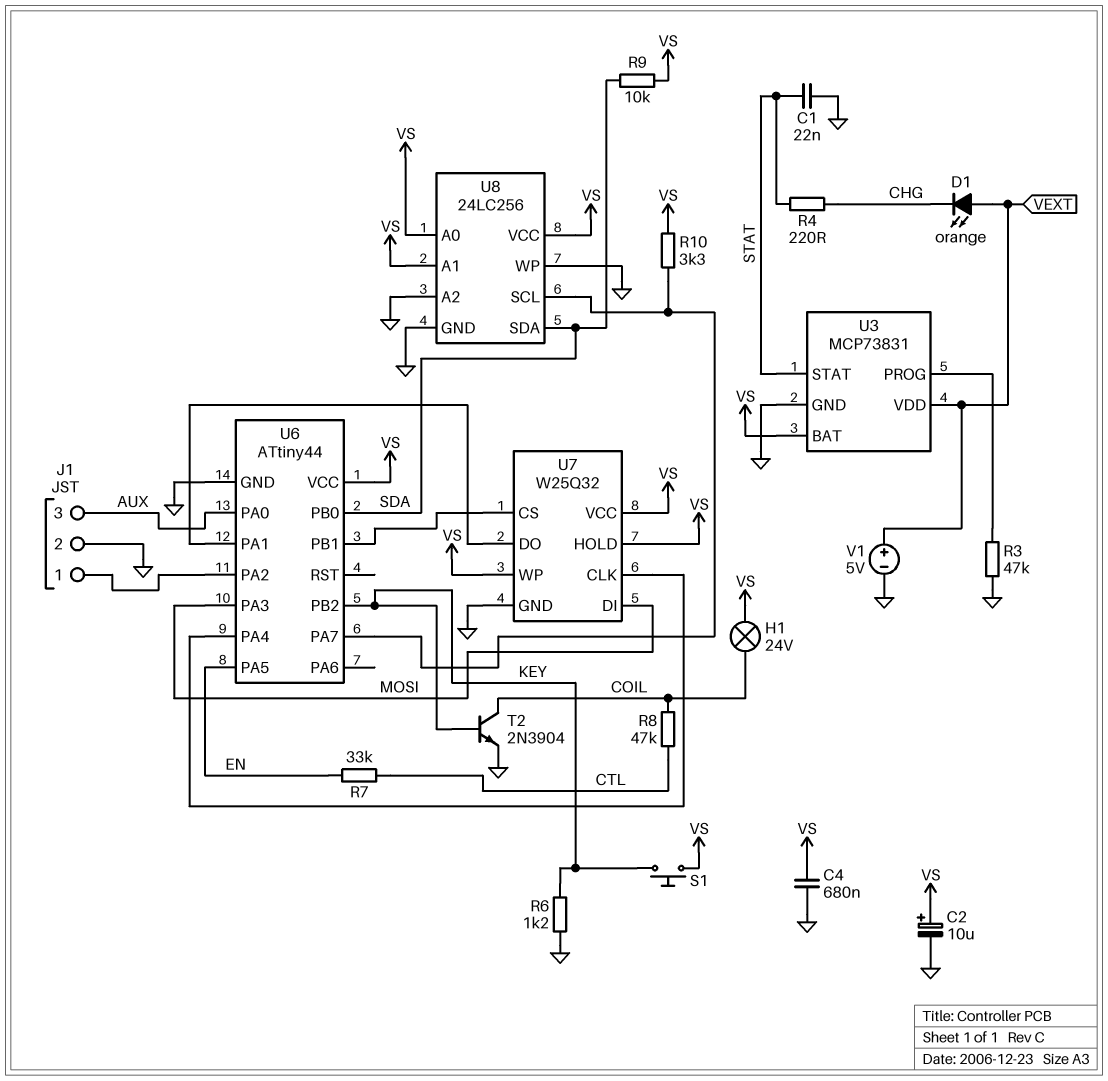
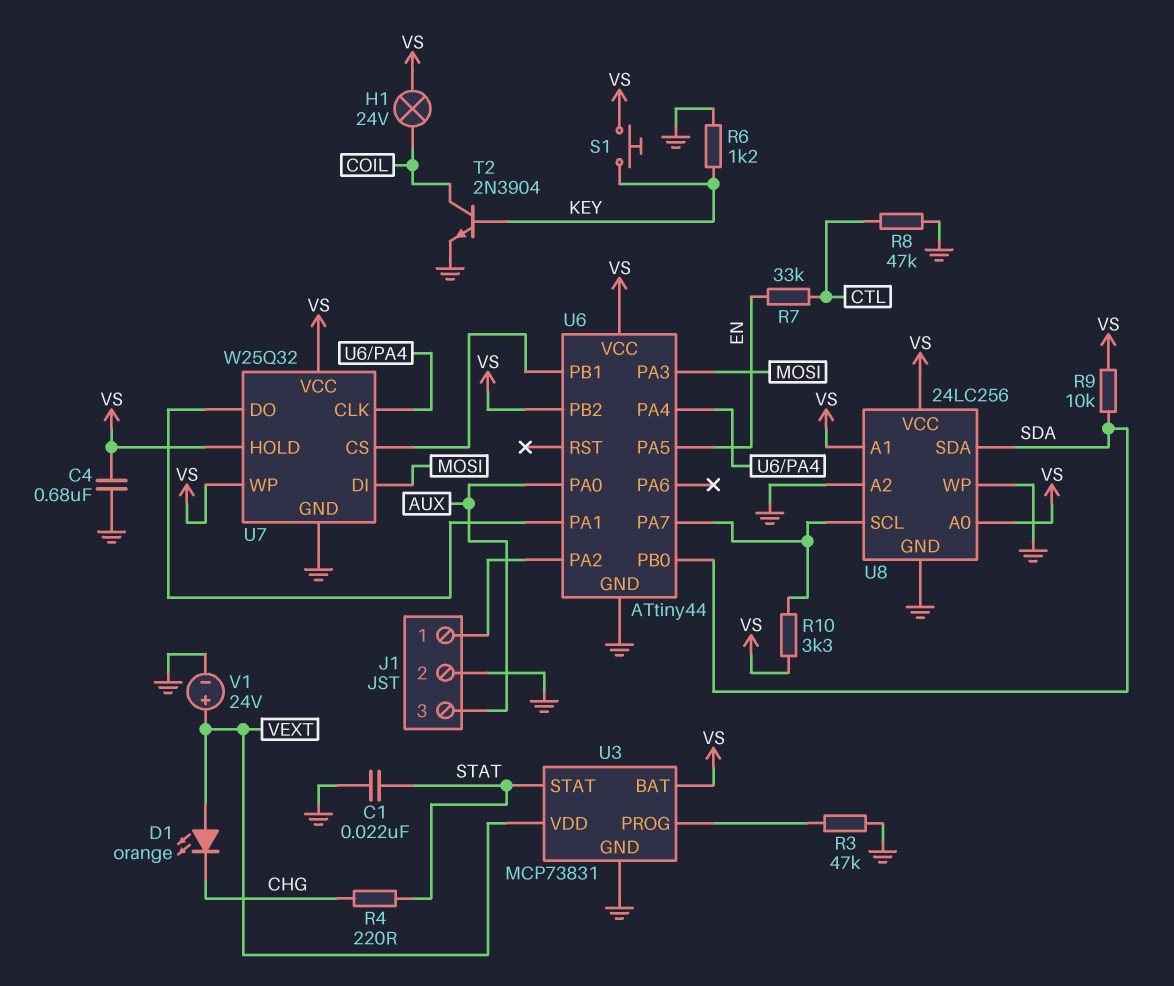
C2: 10uF (plus VS, minus GND) -> none
R8: 47k (COIL, CTL) -> 47k (CTL, GND)
U6 pin PB2: KEY -> VS
V1: 5V (plus VEXT, minus GND) -> 24V (plus VEXT, minus GND)

